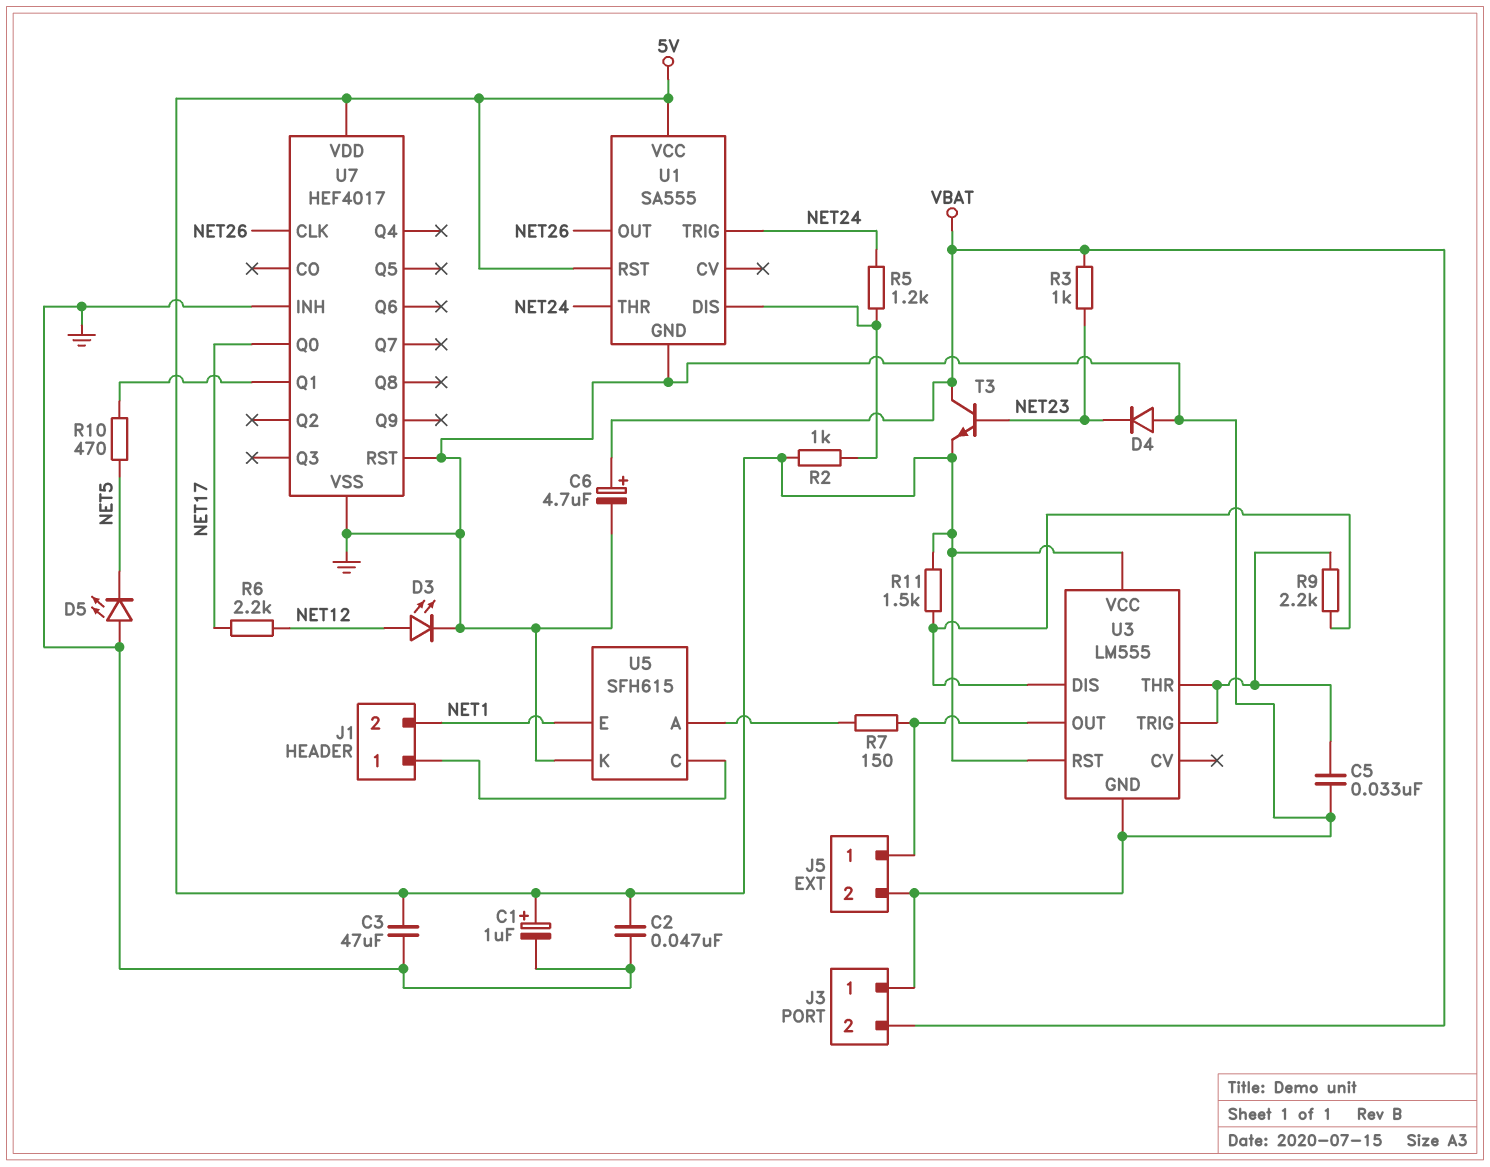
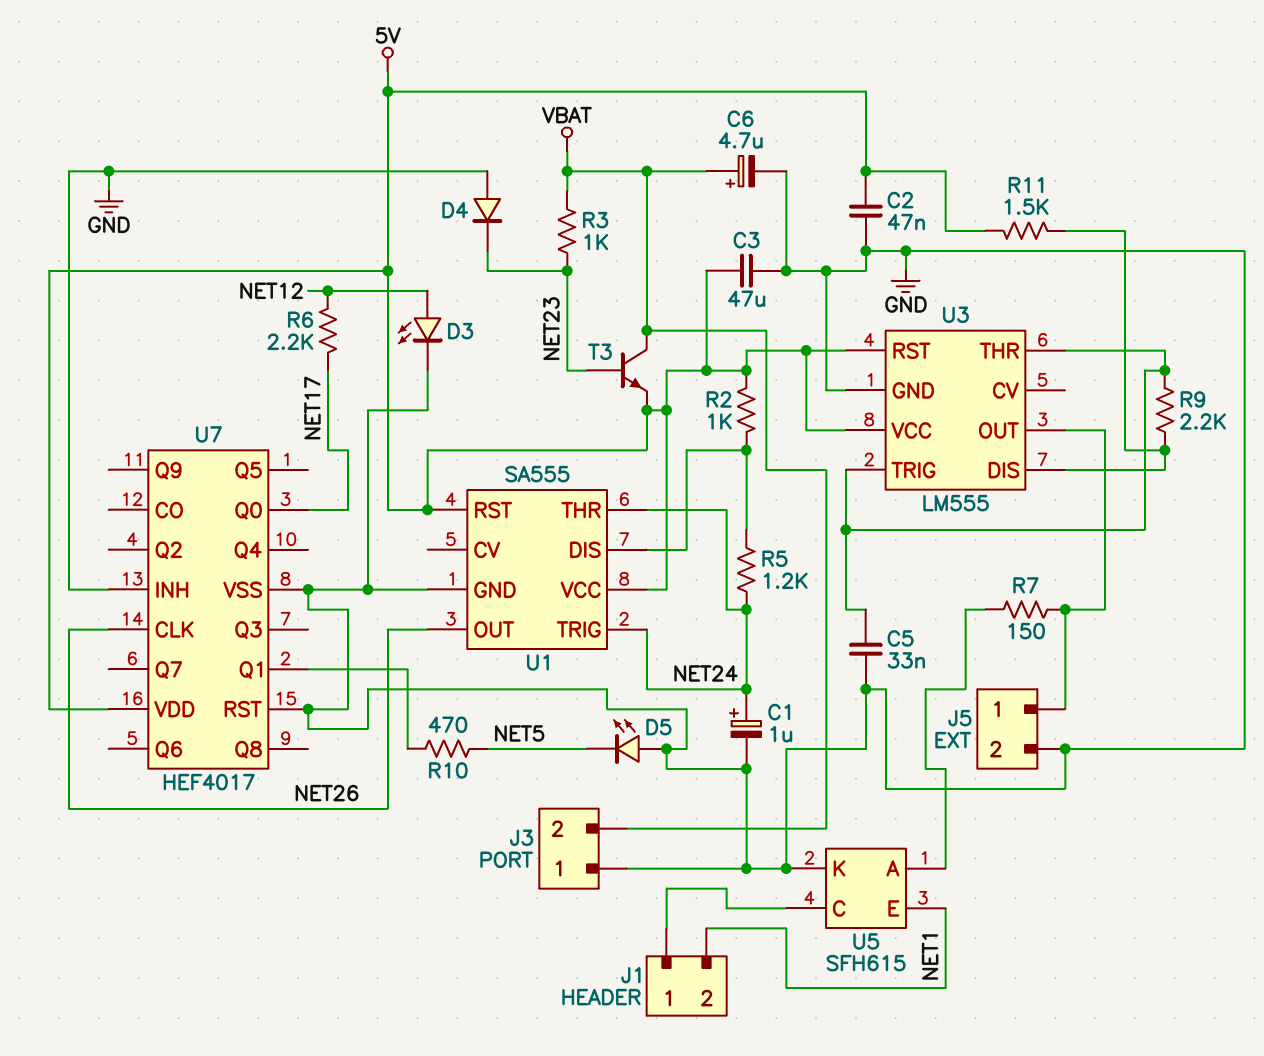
C1: 1uF (plus 5V, minus GND) -> 1uF (plus NET24, minus GND)

